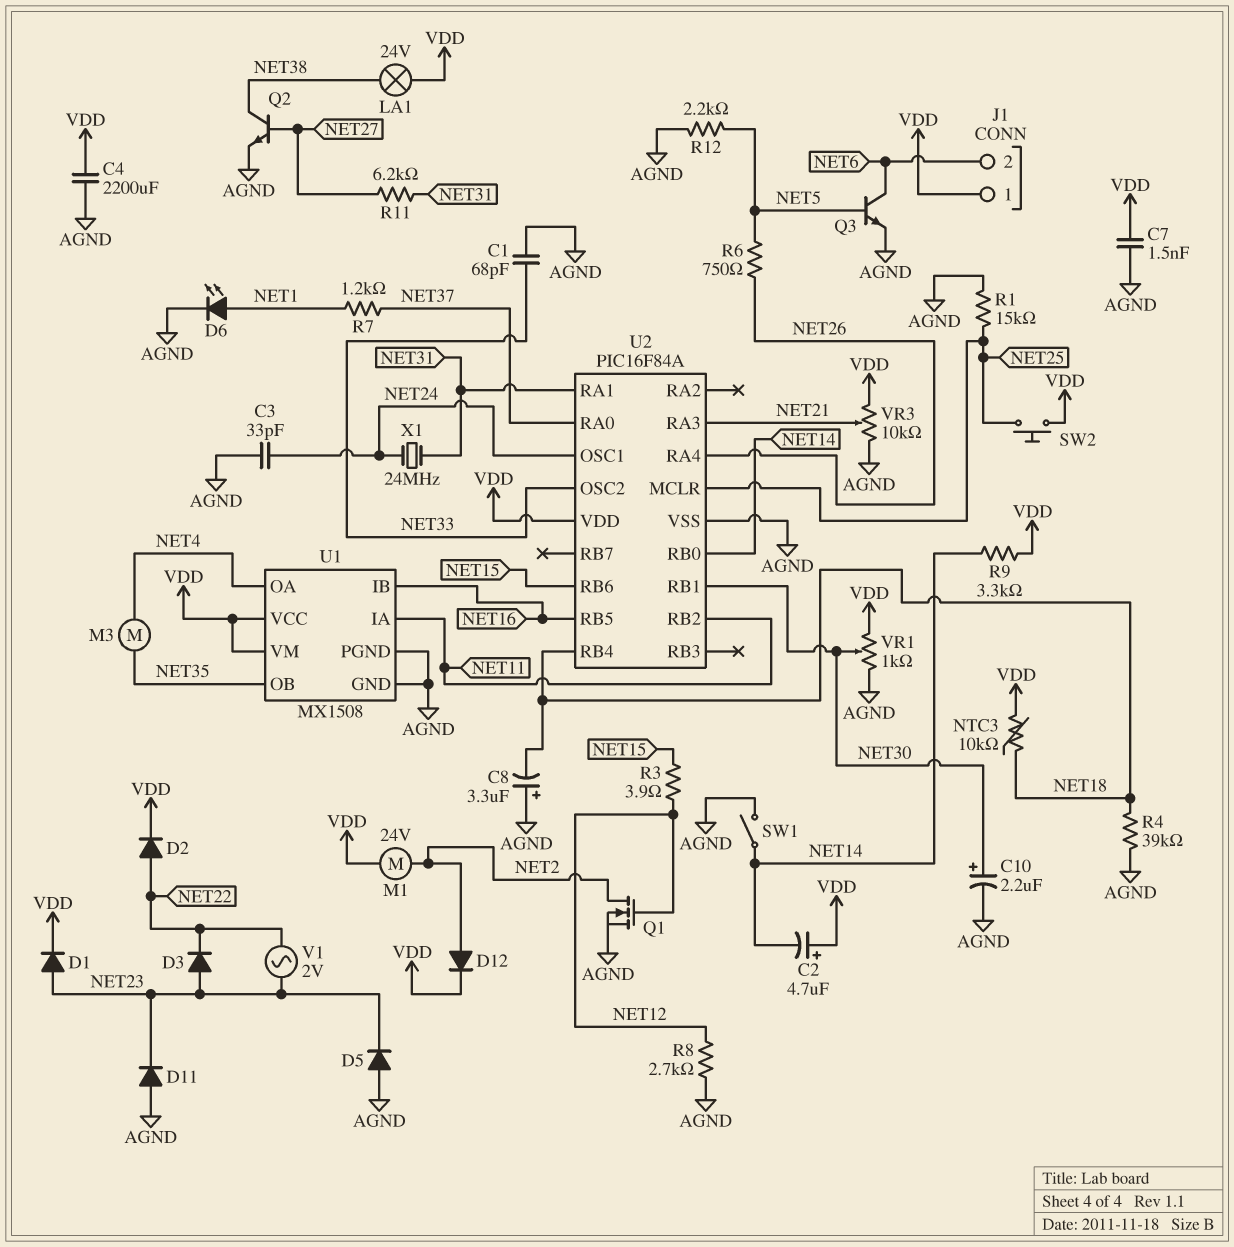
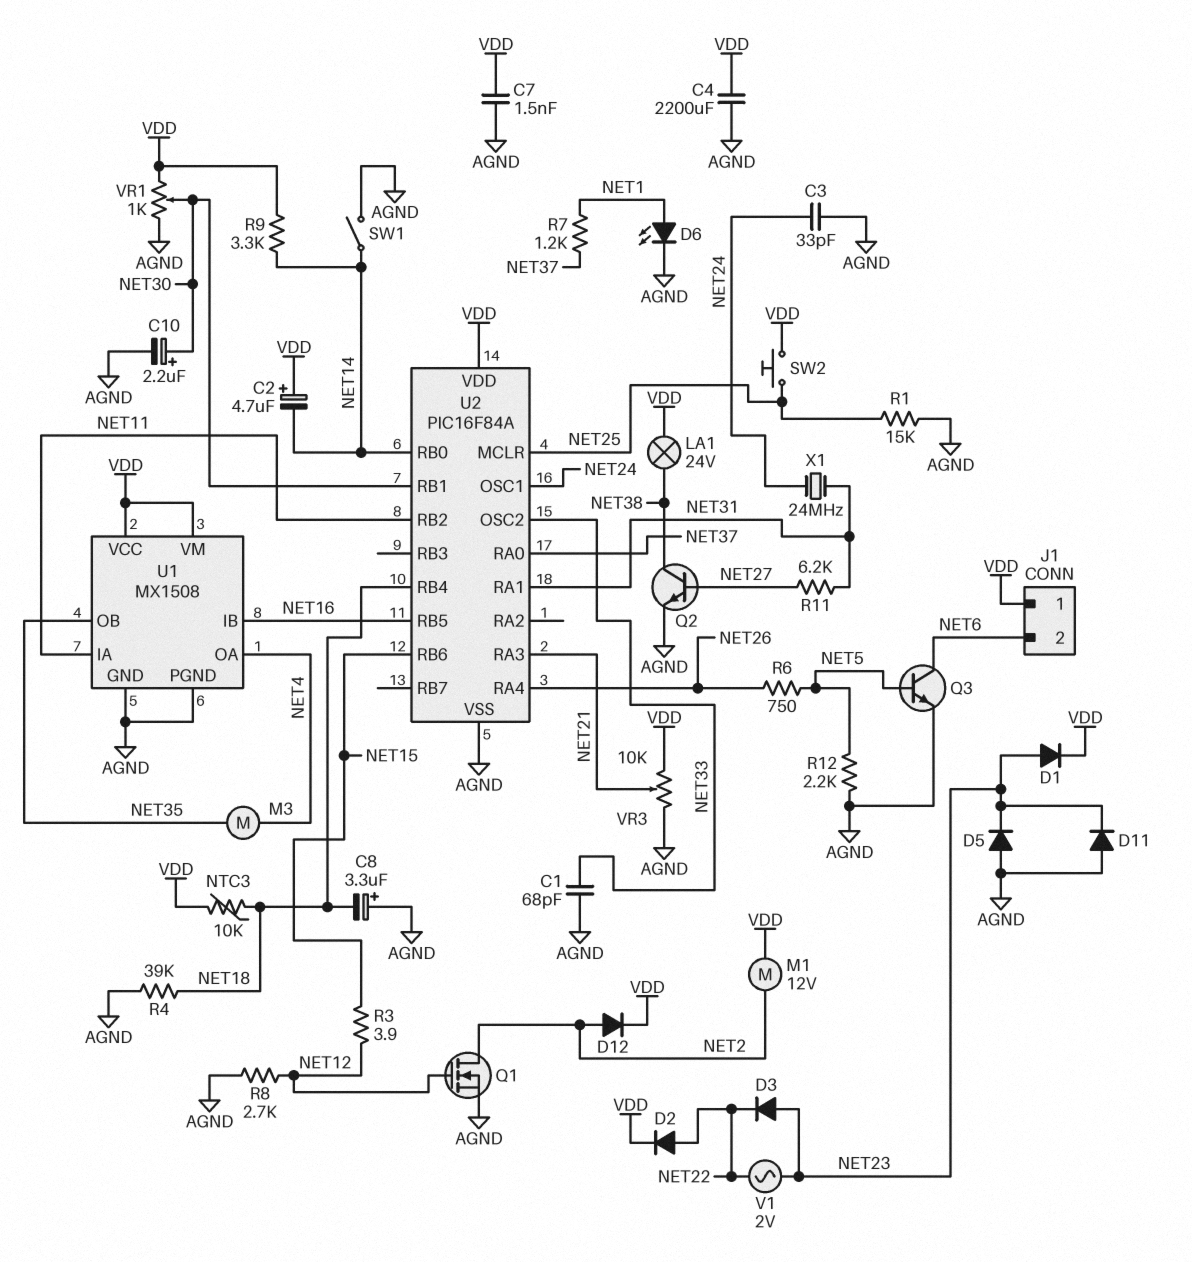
M1: motor 24V (NET2, VDD) -> motor 12V (NET2, VDD)

